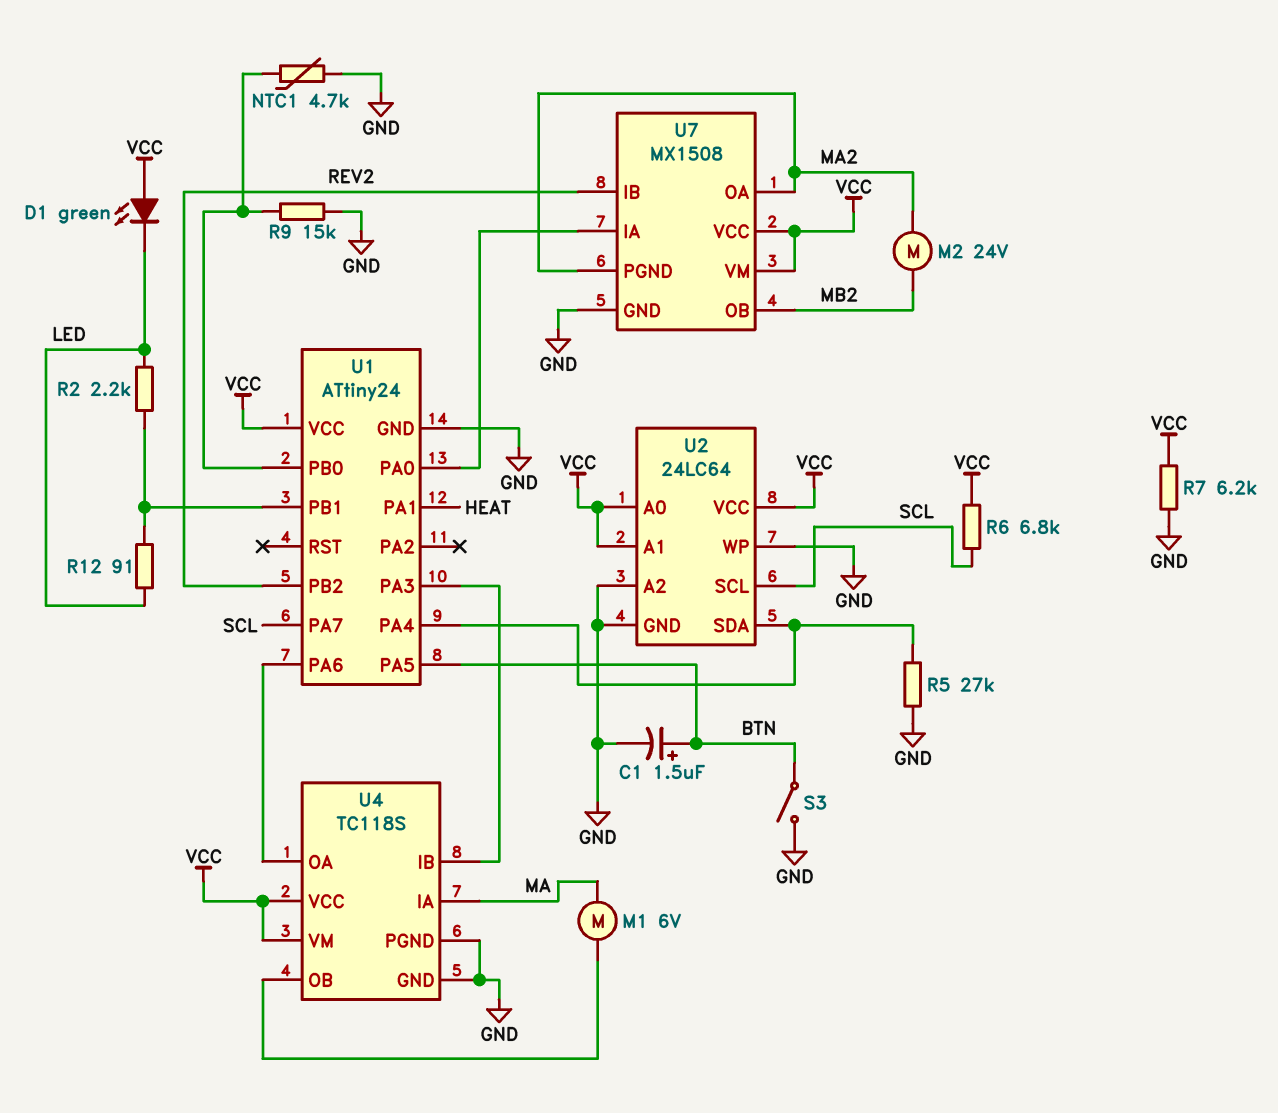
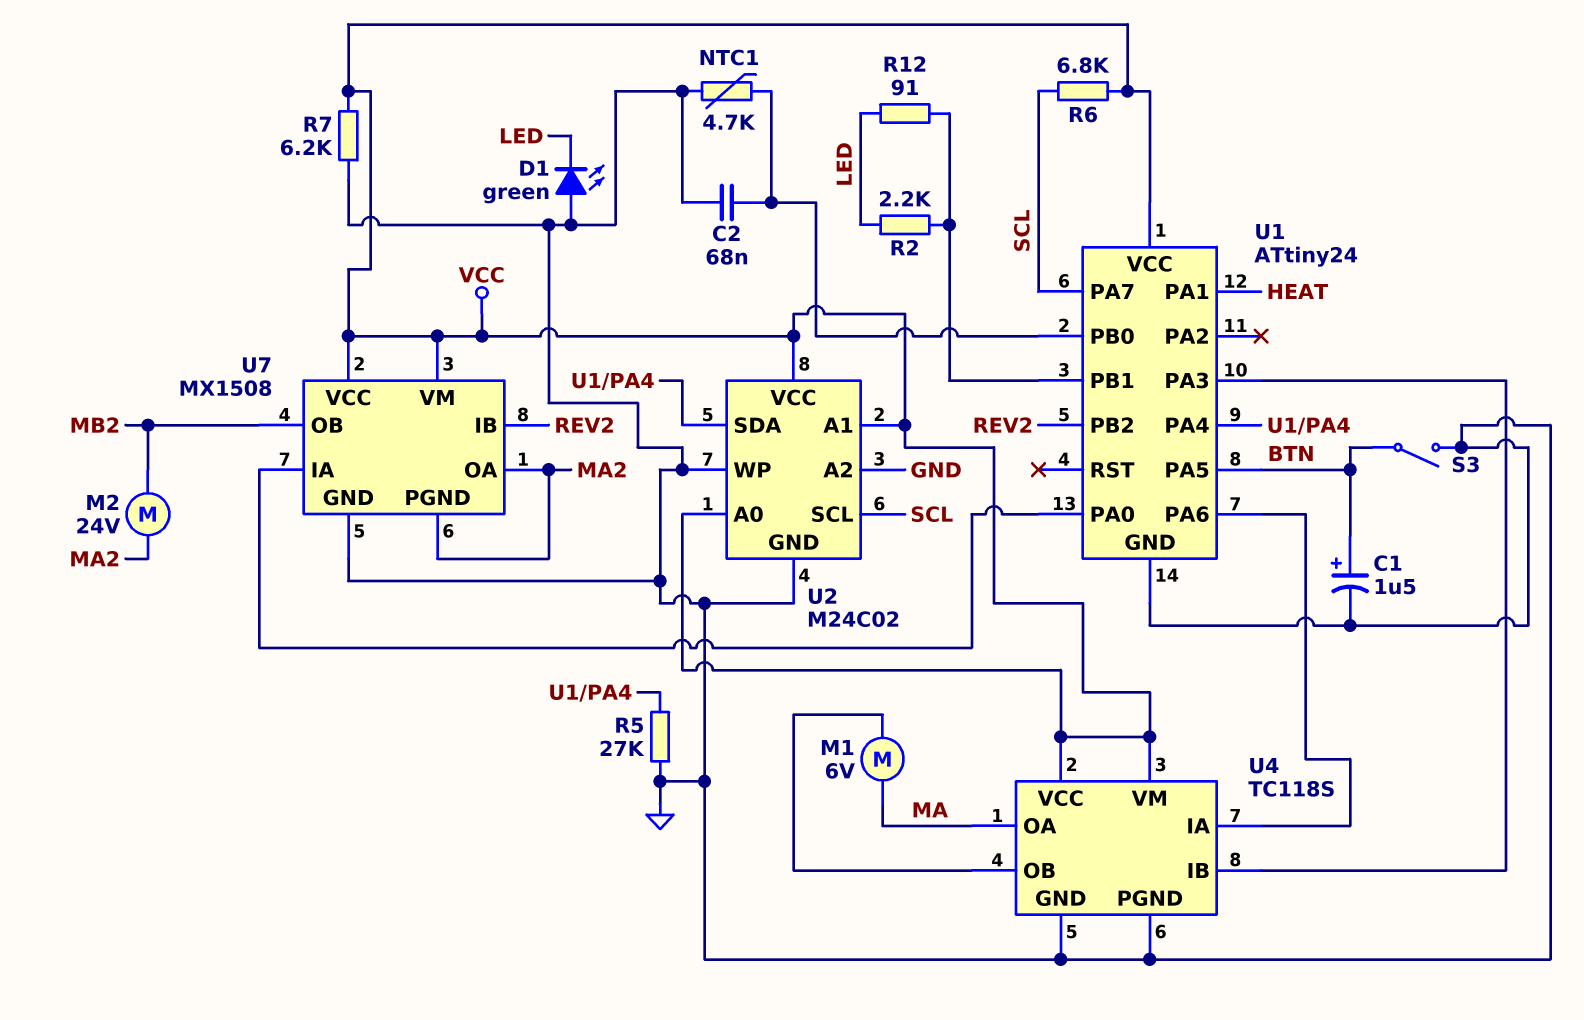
C2: none -> 68nF (GND, U1/PB0)
D1: LED green (A VCC, K LED) -> LED green (A GND, K LED)
R9: 15k (GND, U1/PB0) -> none
U2: 24LC64 -> M24C02
U4 pin IA: MA -> U1/PA6
U4 pin OA: U1/PA6 -> MA

